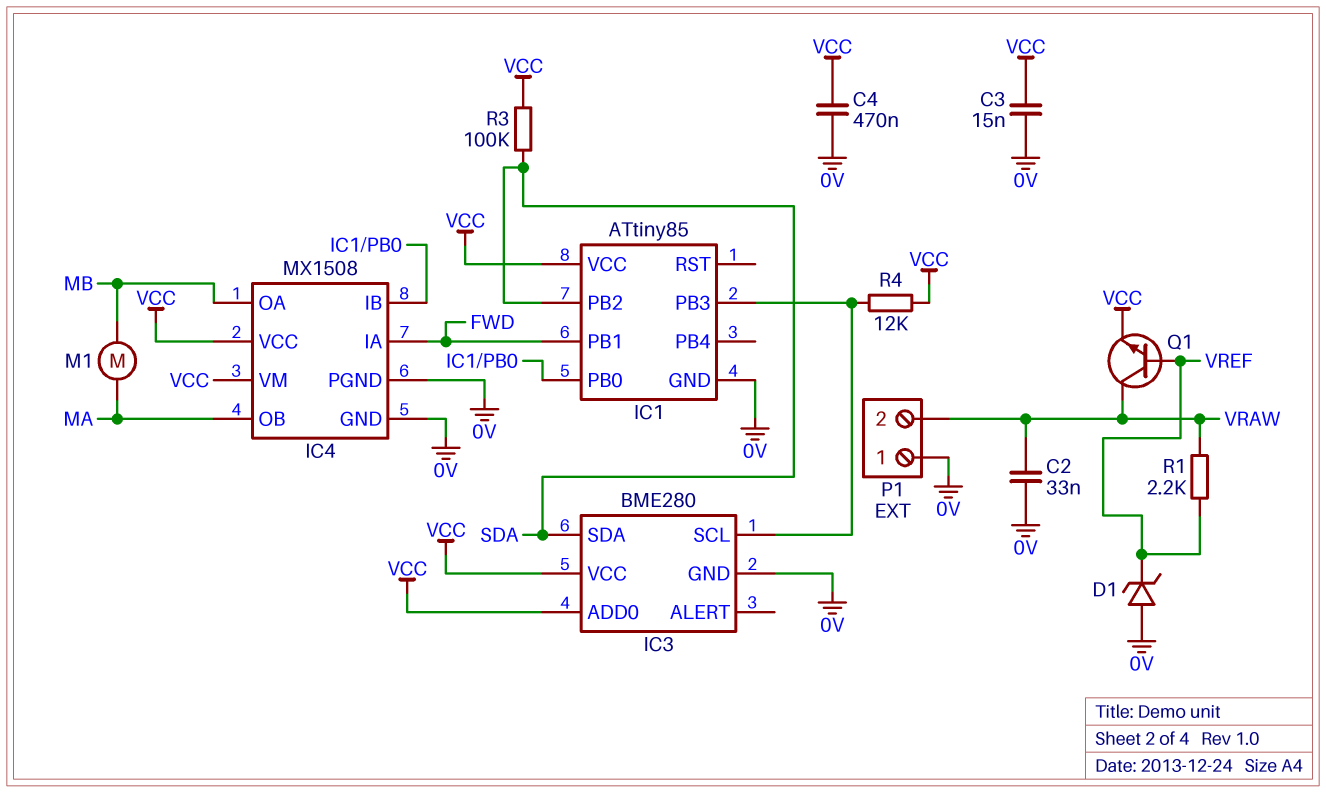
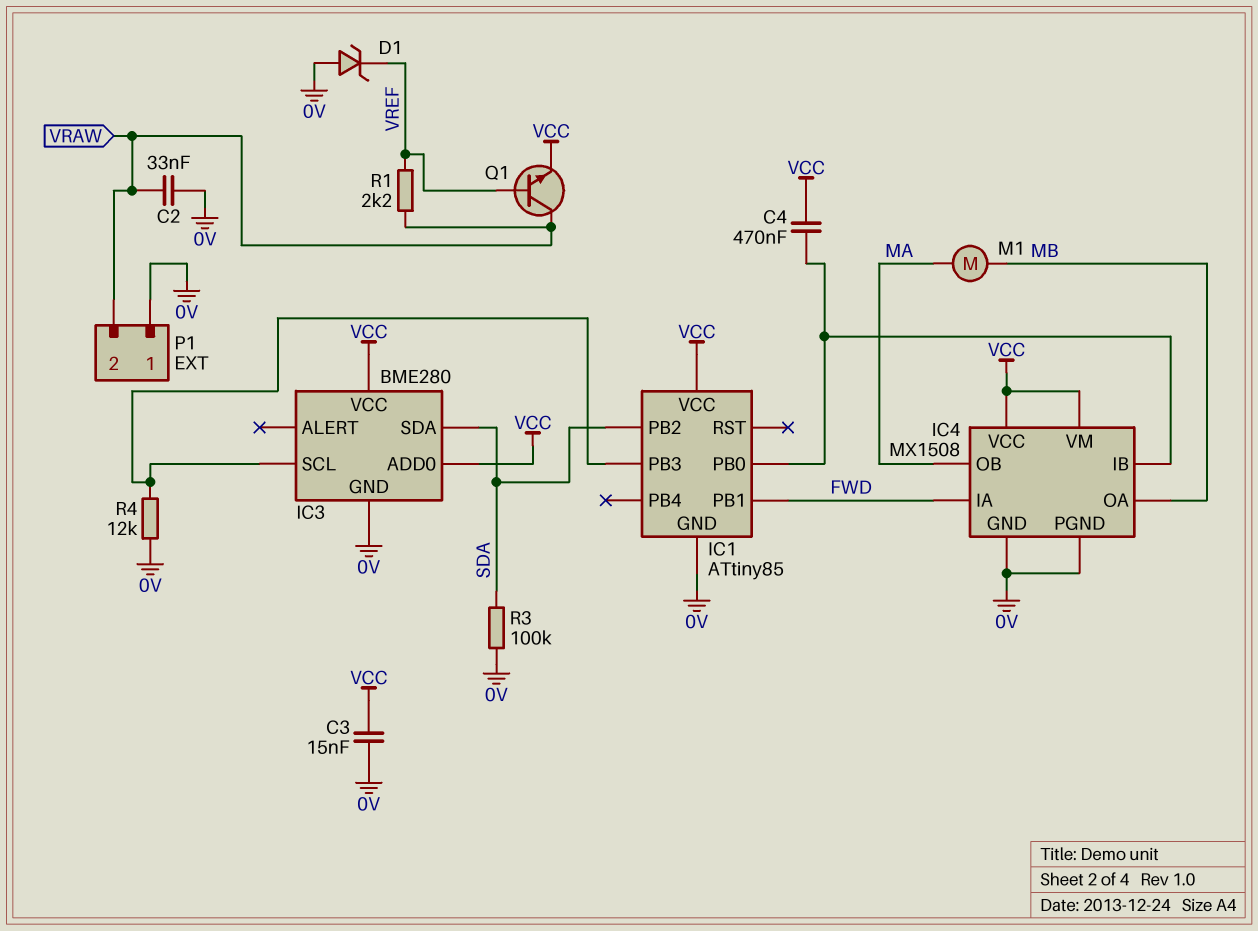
C4: 470nF (0V, VCC) -> 470nF (IC1/PB0, VCC)
R3: 100k (SDA, VCC) -> 100k (0V, SDA)
R4: 12k (IC1/PB3, VCC) -> 12k (0V, IC1/PB3)

